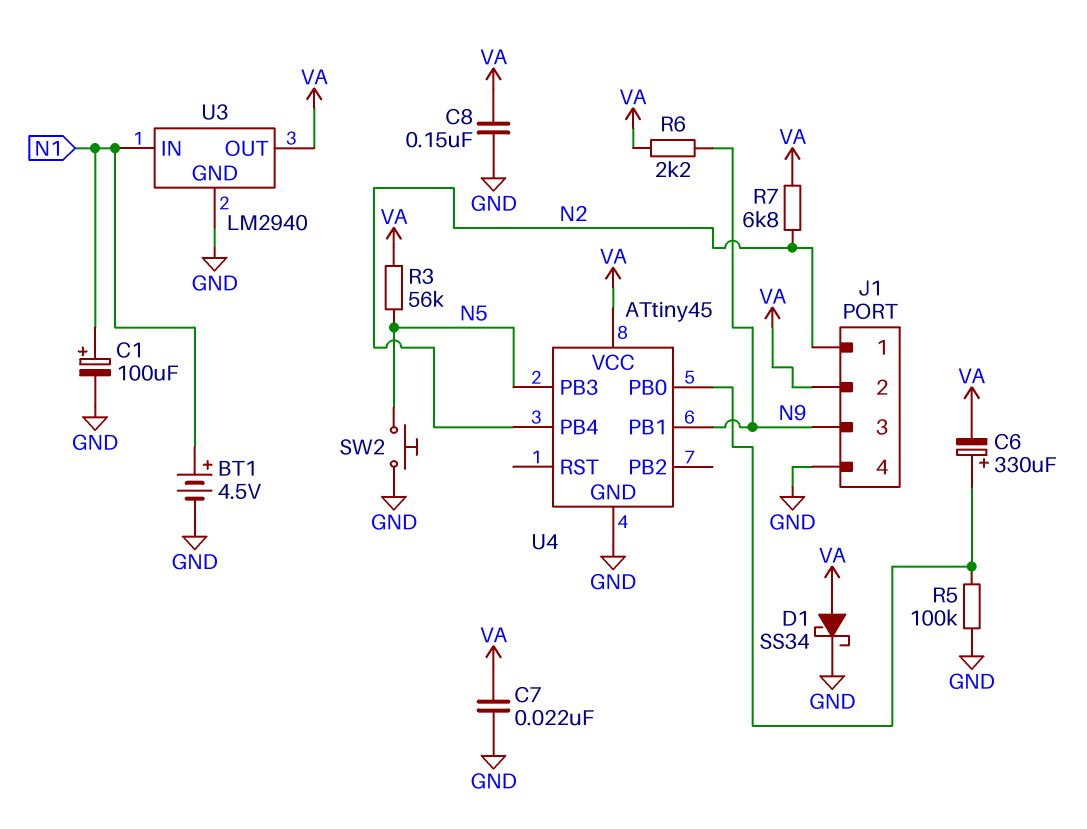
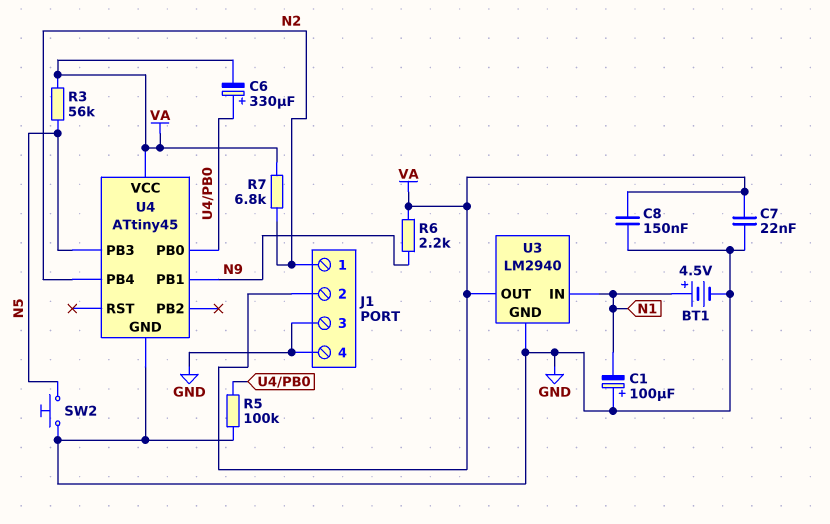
C1: 100uF (plus N1, minus GND) -> 100uF (plus GND, minus N1)
D1: schottky SS34 (A VA, K GND) -> none
J1 pin 3: N9 -> GND

